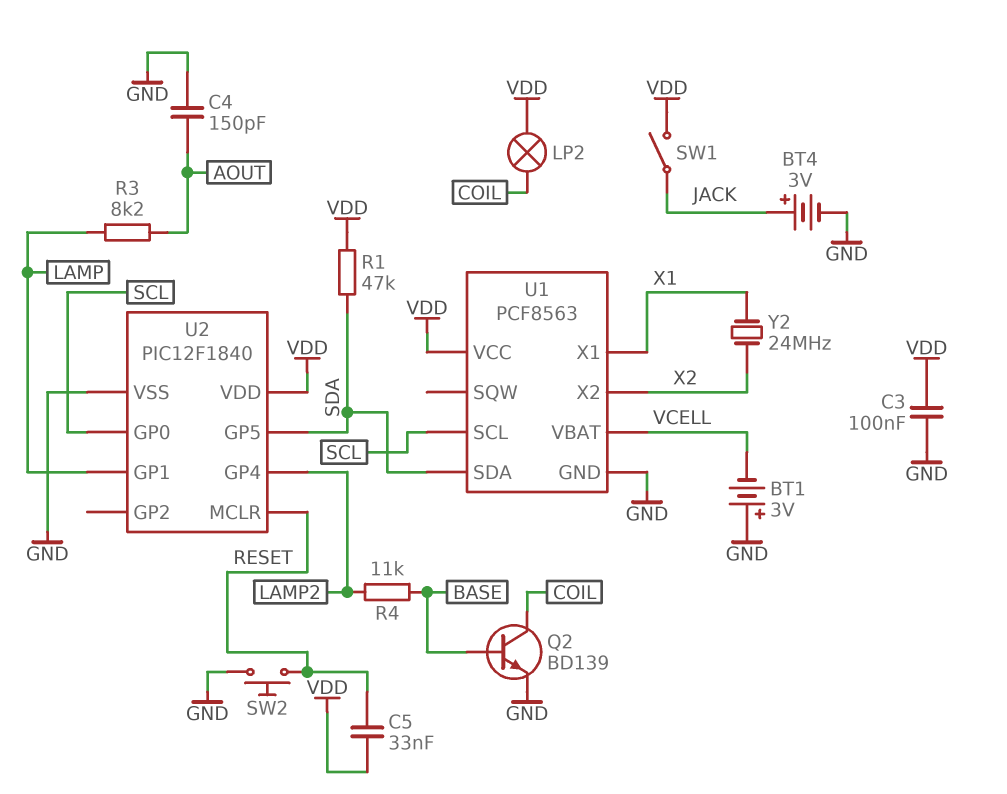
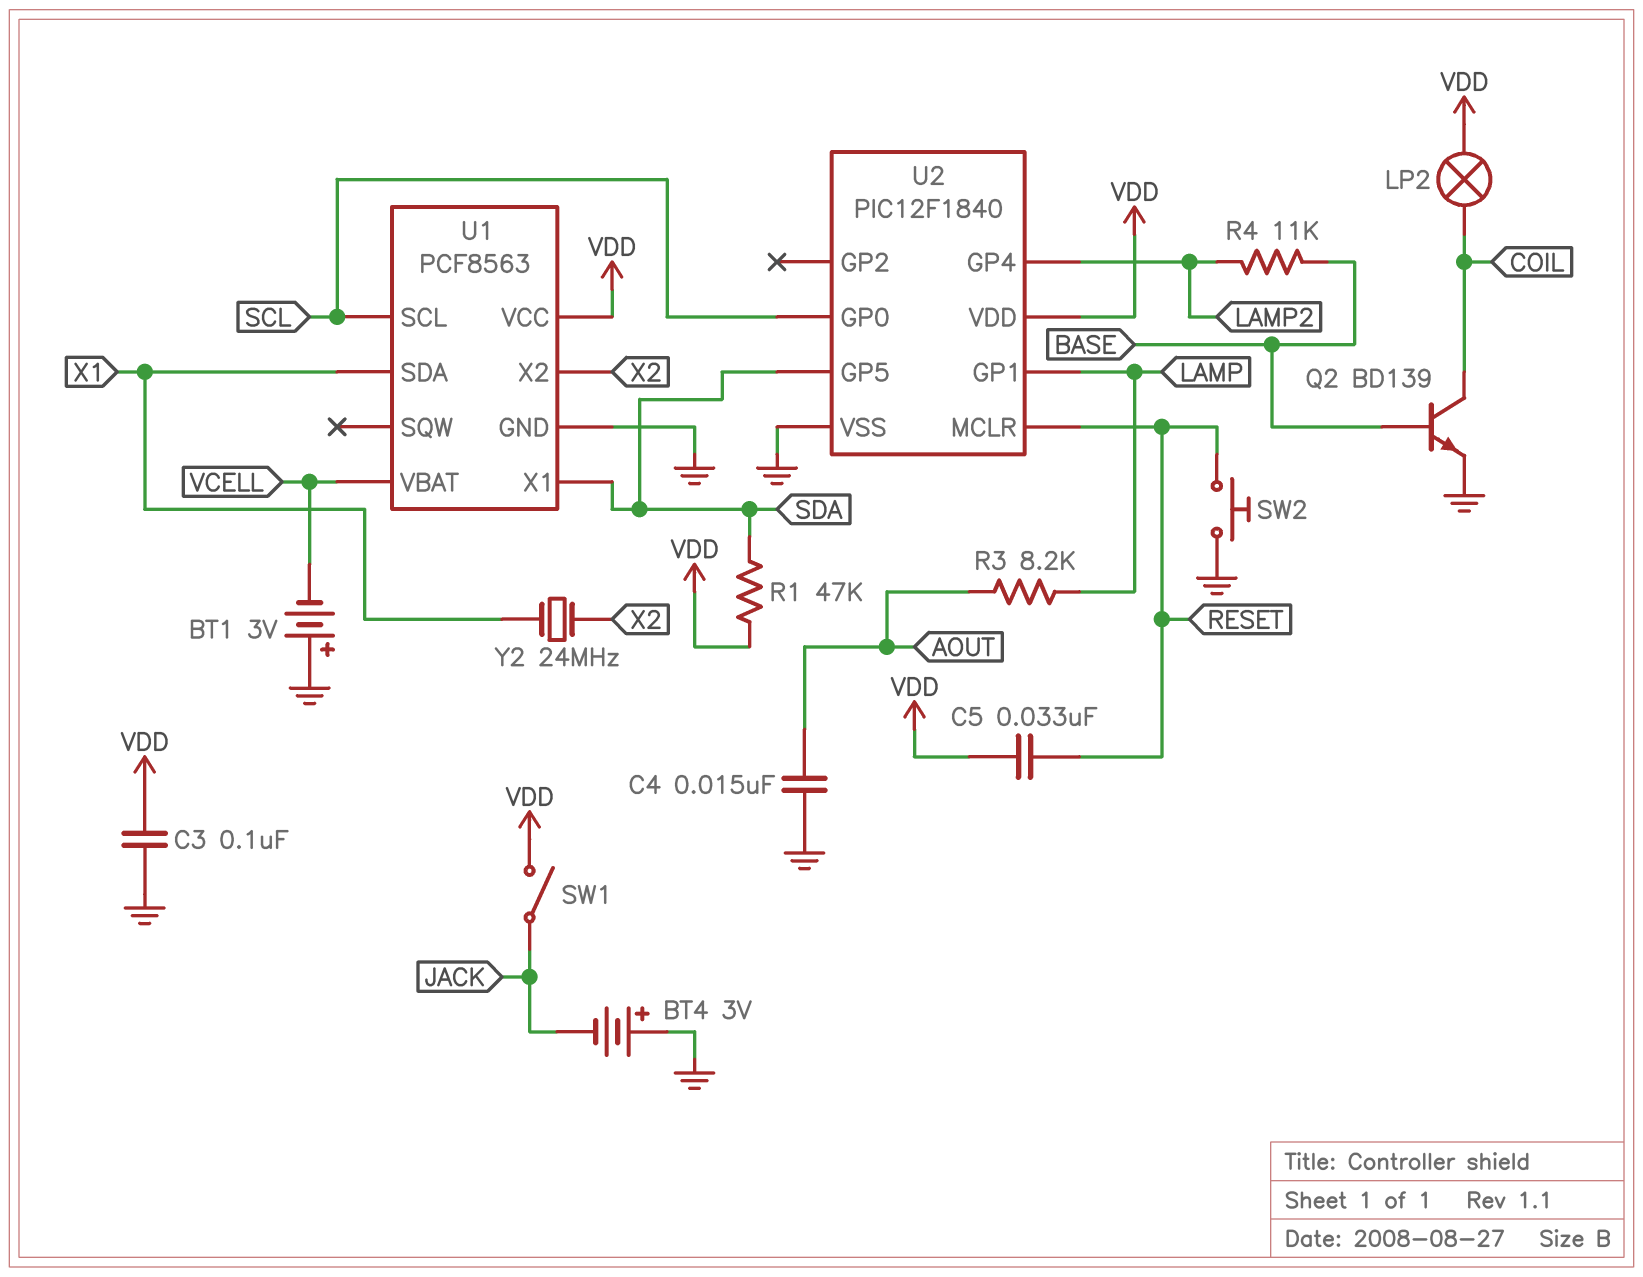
BT4: 3V (plus JACK, minus GND) -> 3V (plus GND, minus JACK)
C4: 150pF (AOUT, GND) -> 15nF (AOUT, GND)
U1 pin SDA: SDA -> X1
U1 pin X1: X1 -> SDA

